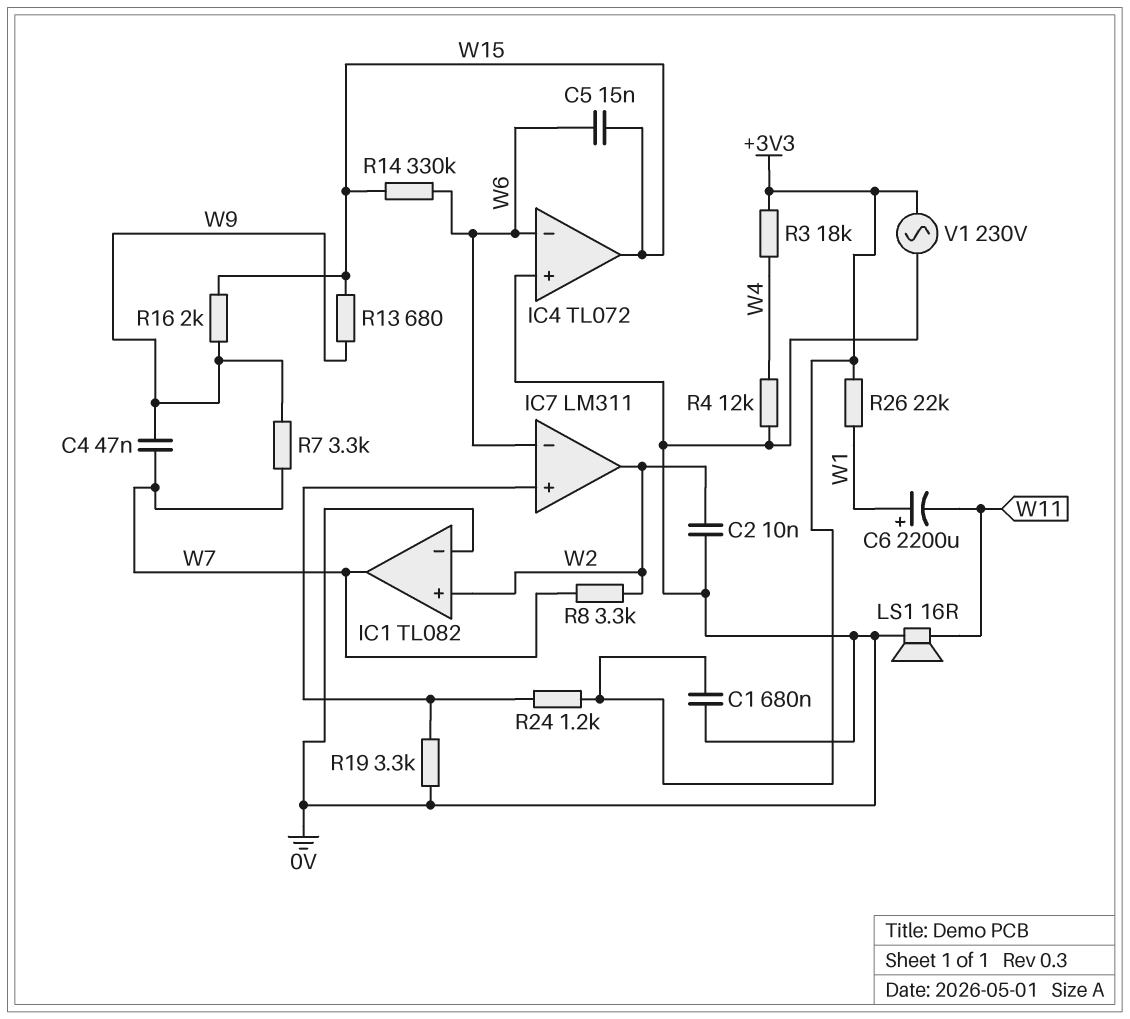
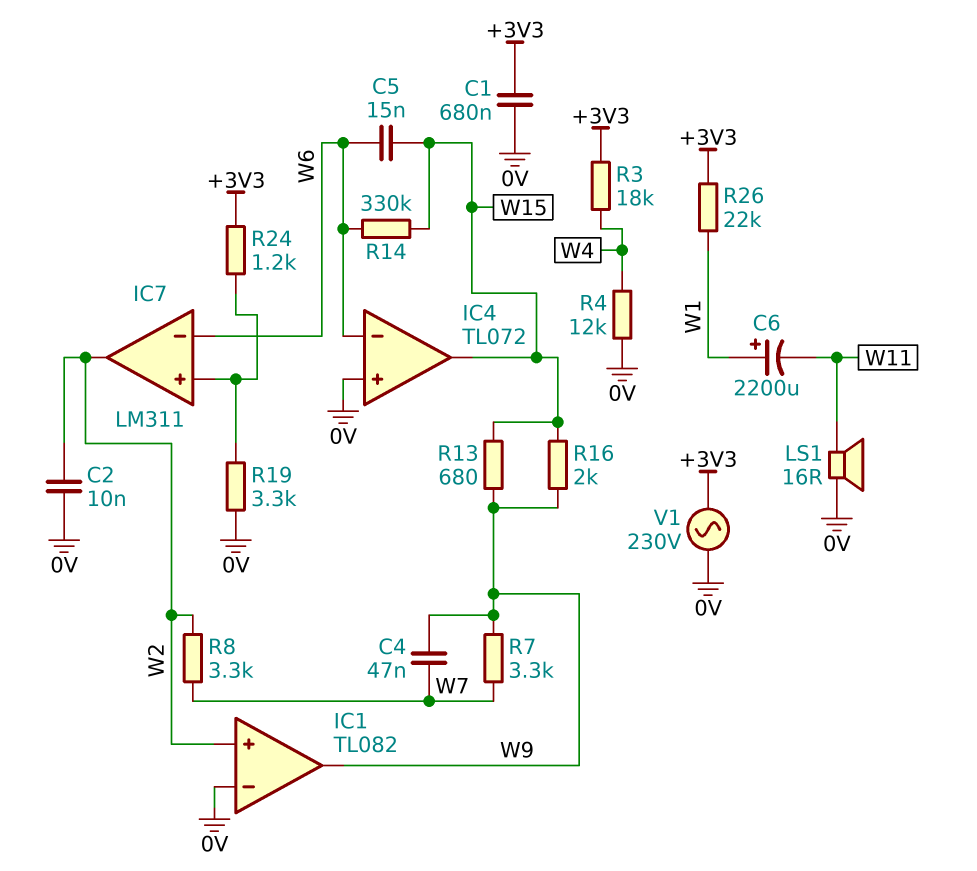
IC1 pin out: W7 -> W9

